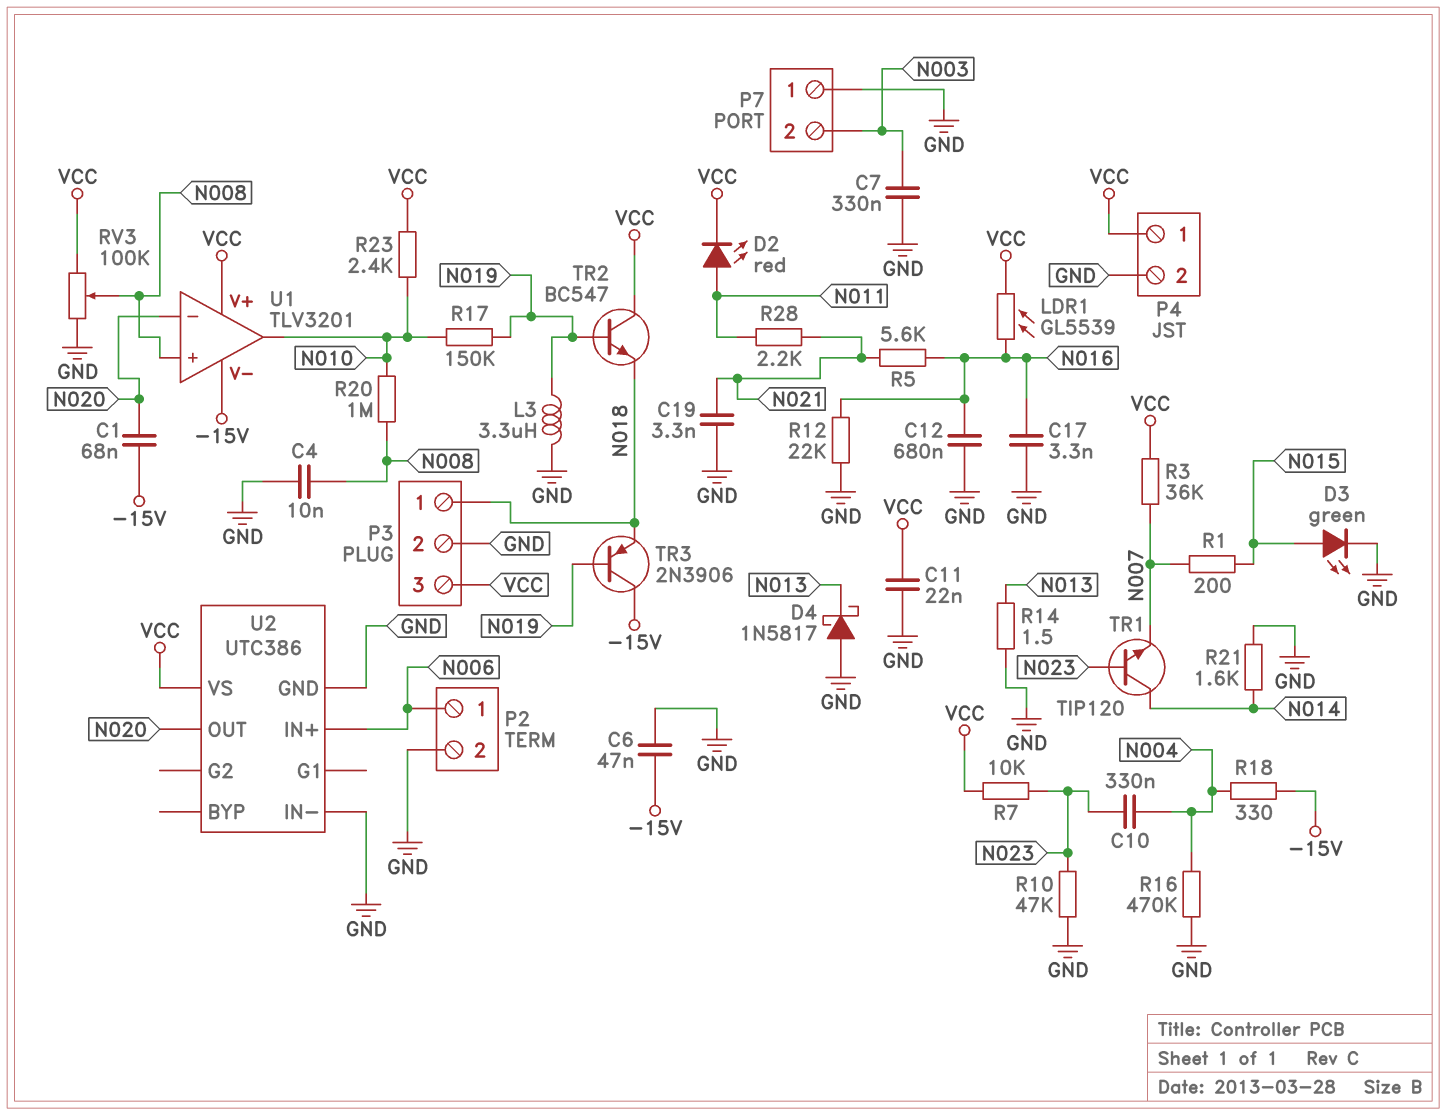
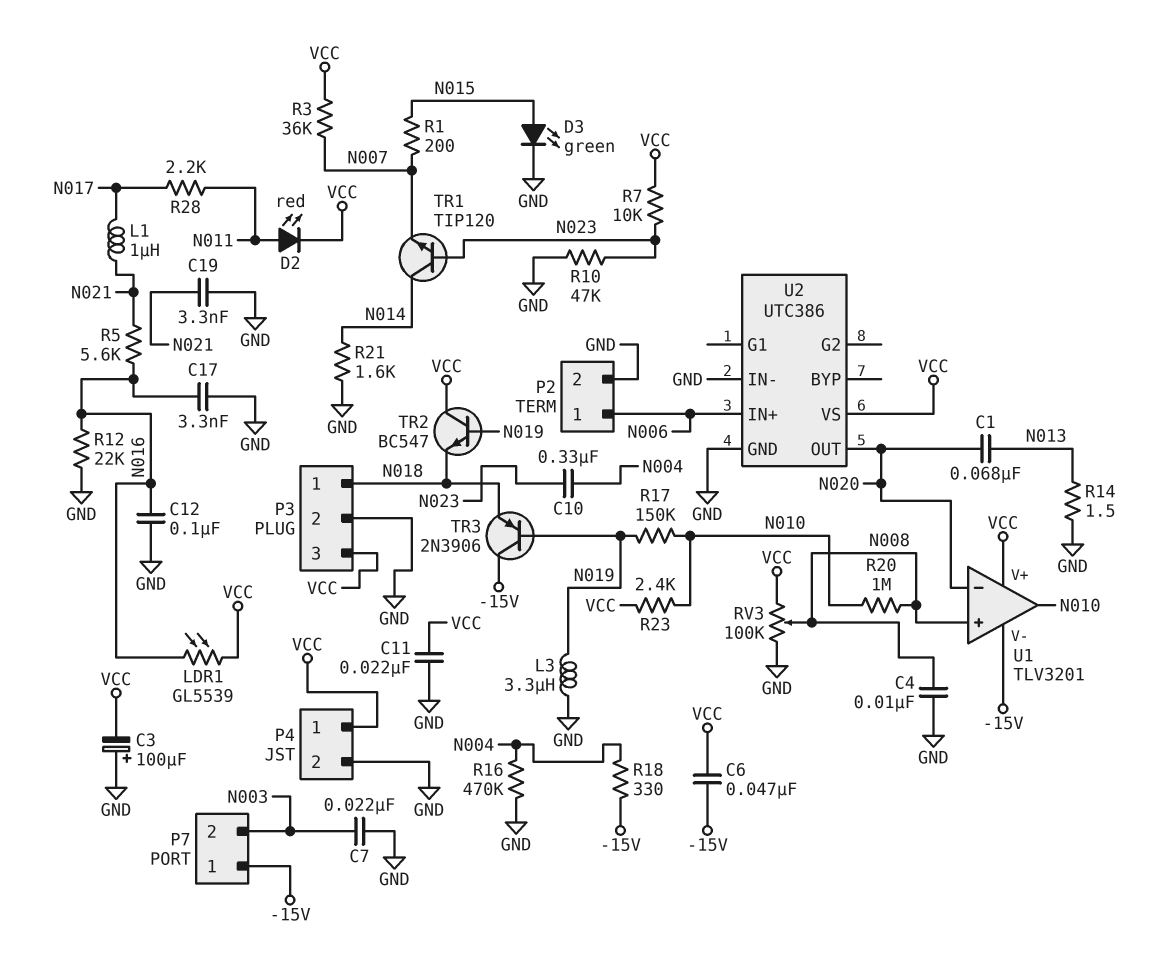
C1: 68nF (-15V, N020) -> 68nF (N013, N020)
C3: none -> 100uF (plus GND, minus VCC)
C6: 47nF (-15V, GND) -> 47nF (-15V, VCC)
C7: 330nF (GND, N003) -> 22nF (GND, N003)
C12: 680nF (GND, N016) -> 100nF (GND, N016)
D4: schottky 1N5817 (A GND, K N013) -> none
L1: none -> 1uH (N017, N021)
P7 pin 1: GND -> -15V
R28: 2.2k (N011, N021) -> 2.2k (N011, N017)

